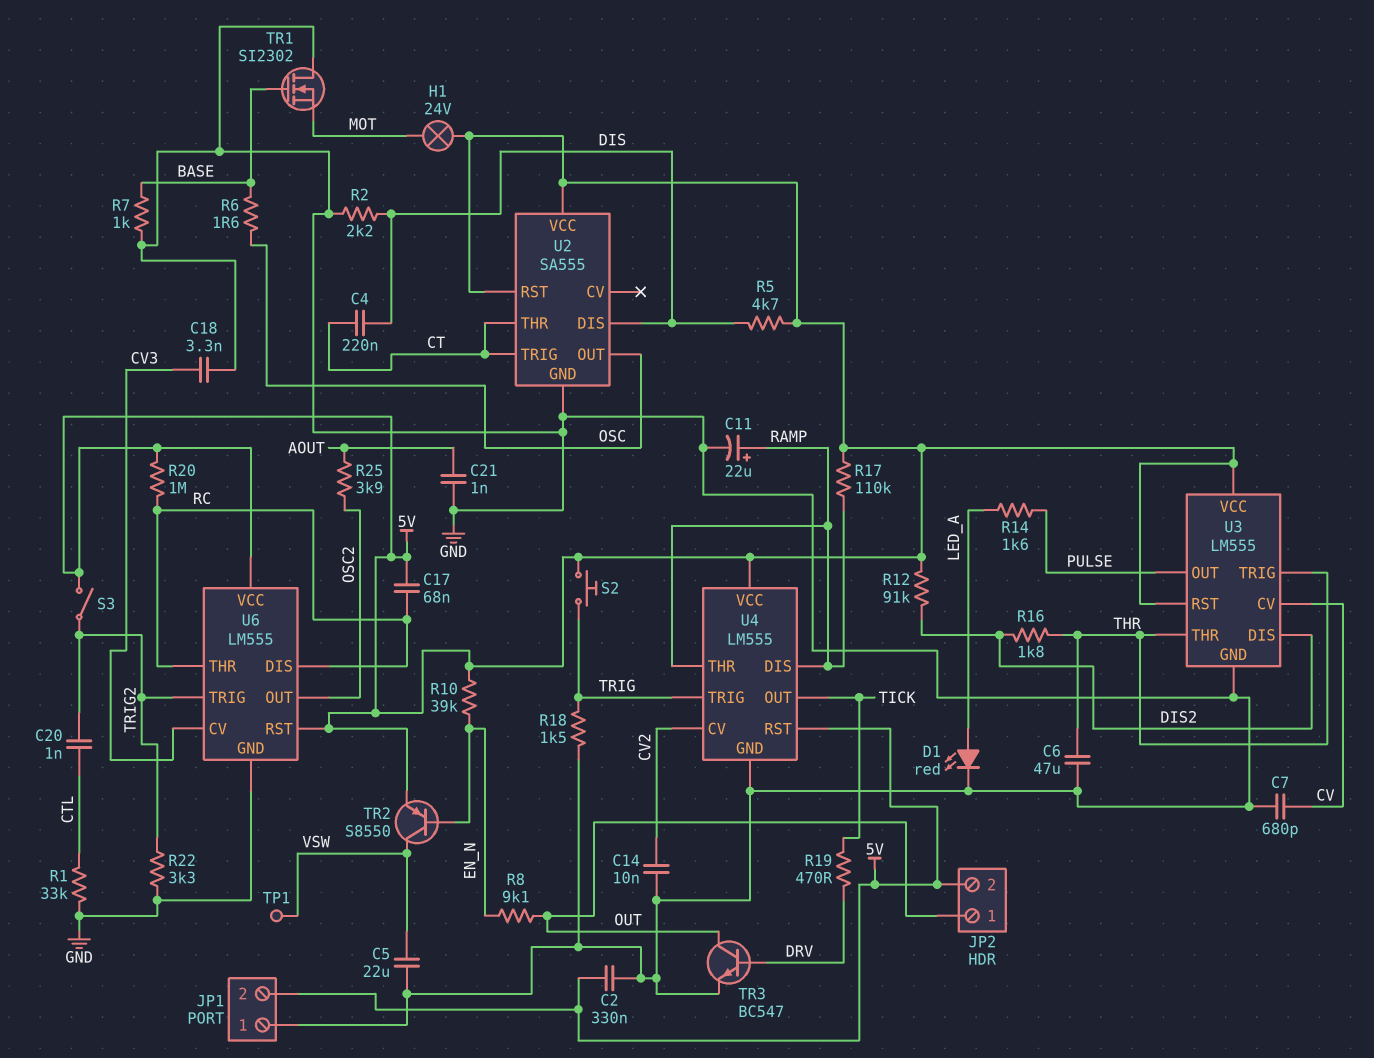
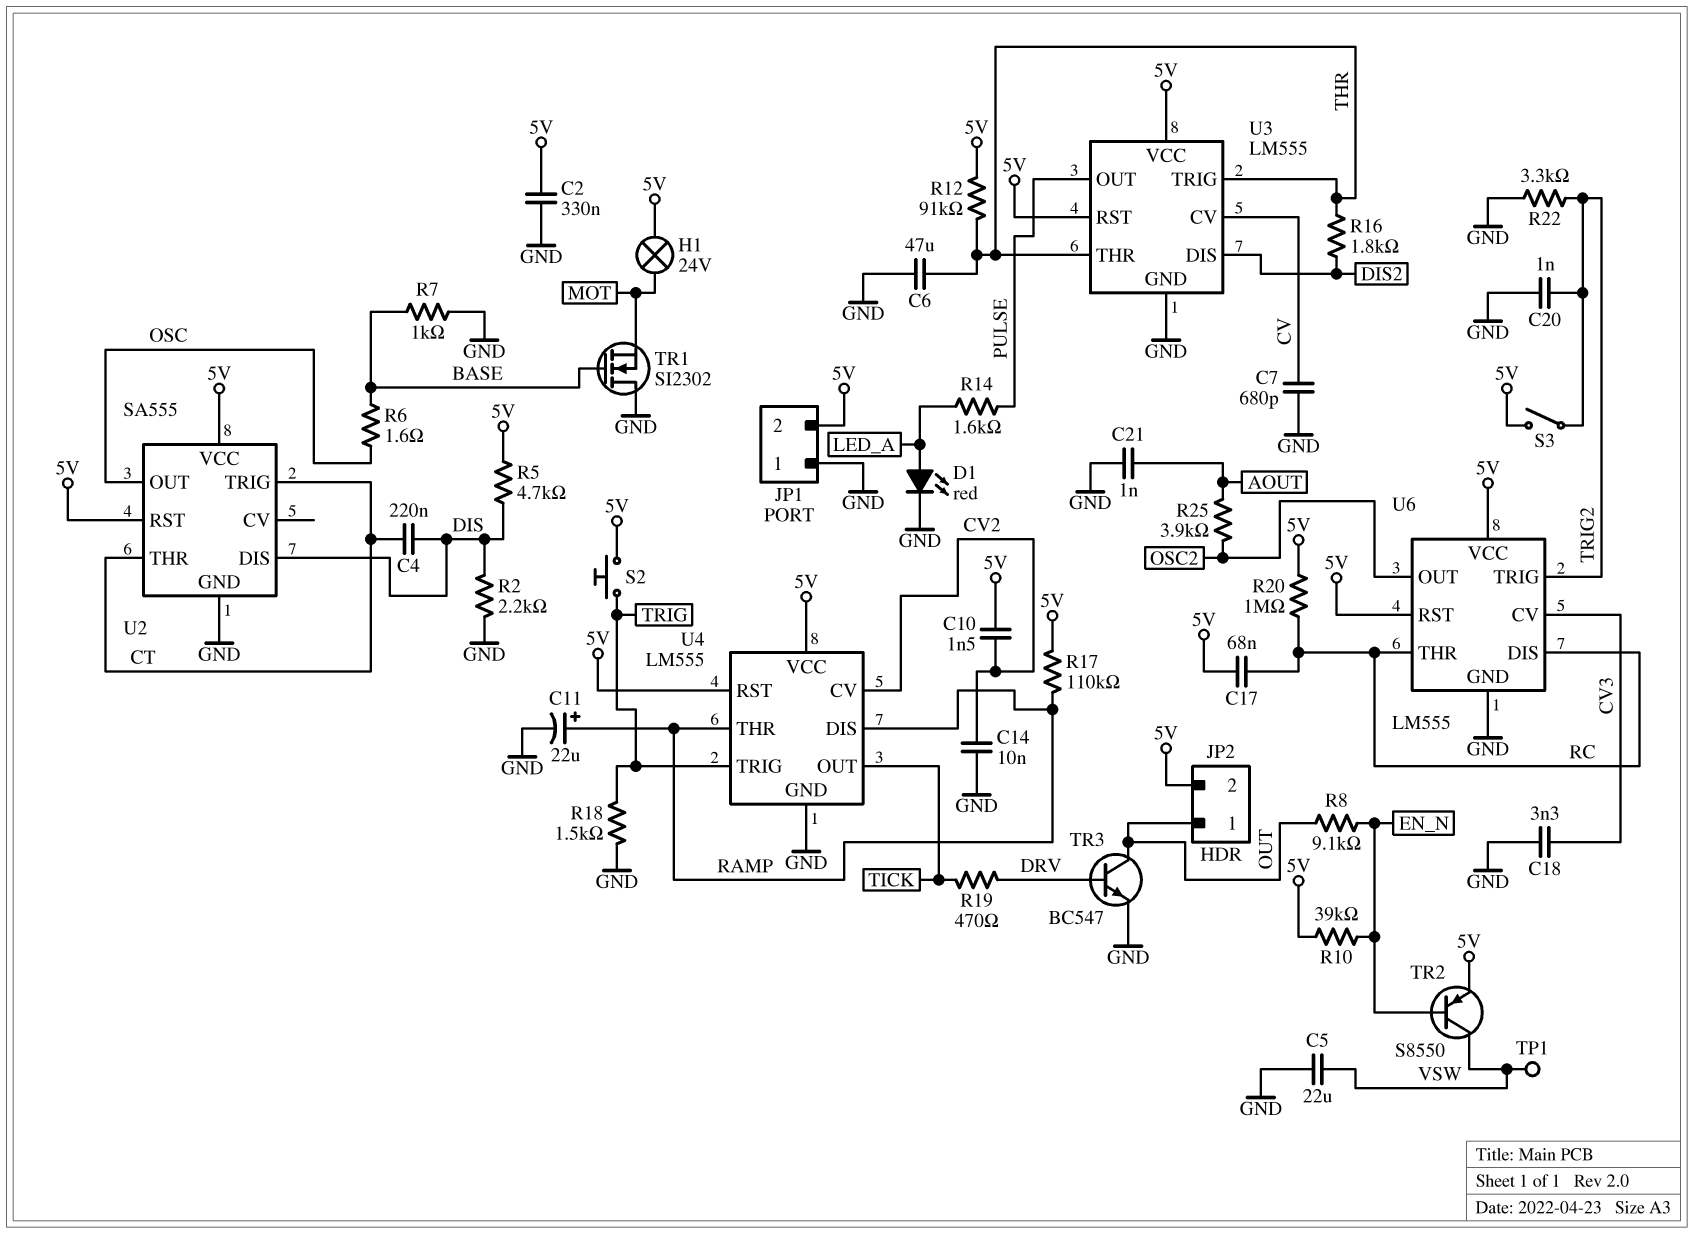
C10: none -> 1.5nF (5V, CV2)
C20: 1nF (CTL, TRIG2) -> 1nF (GND, TRIG2)
R1: 33k (CTL, GND) -> none
R12: 91k (5V, DIS2) -> 91k (5V, THR)

